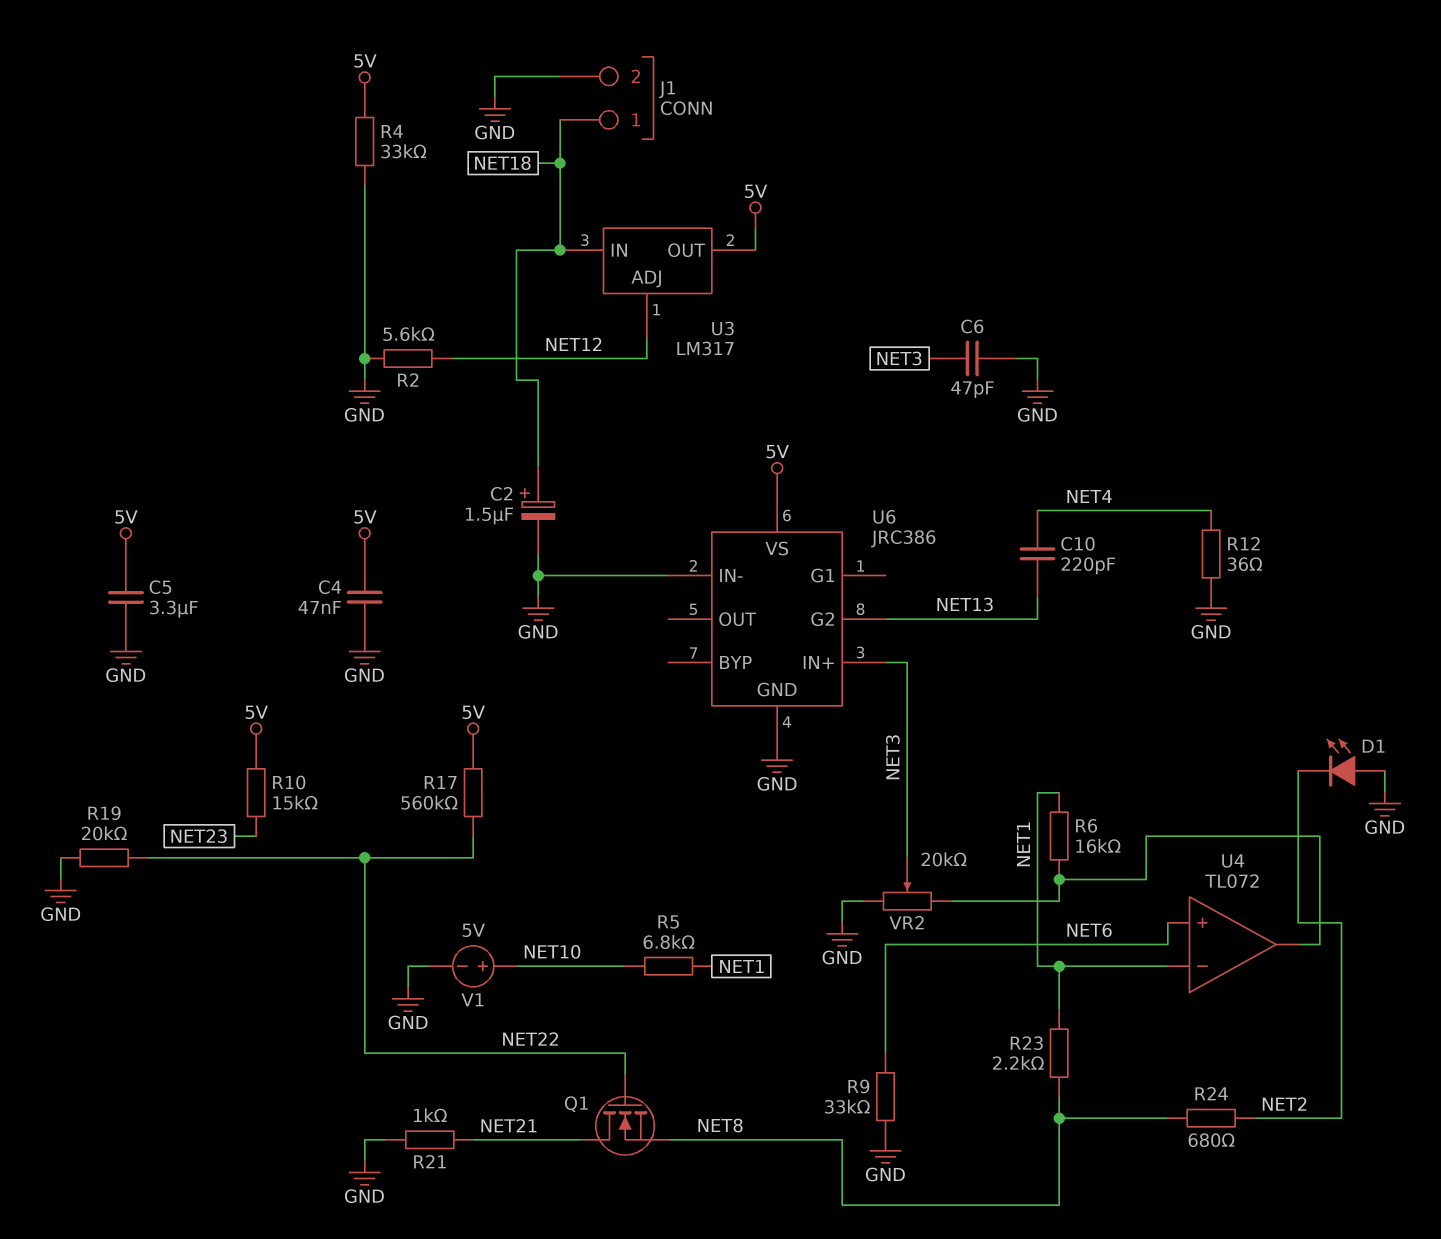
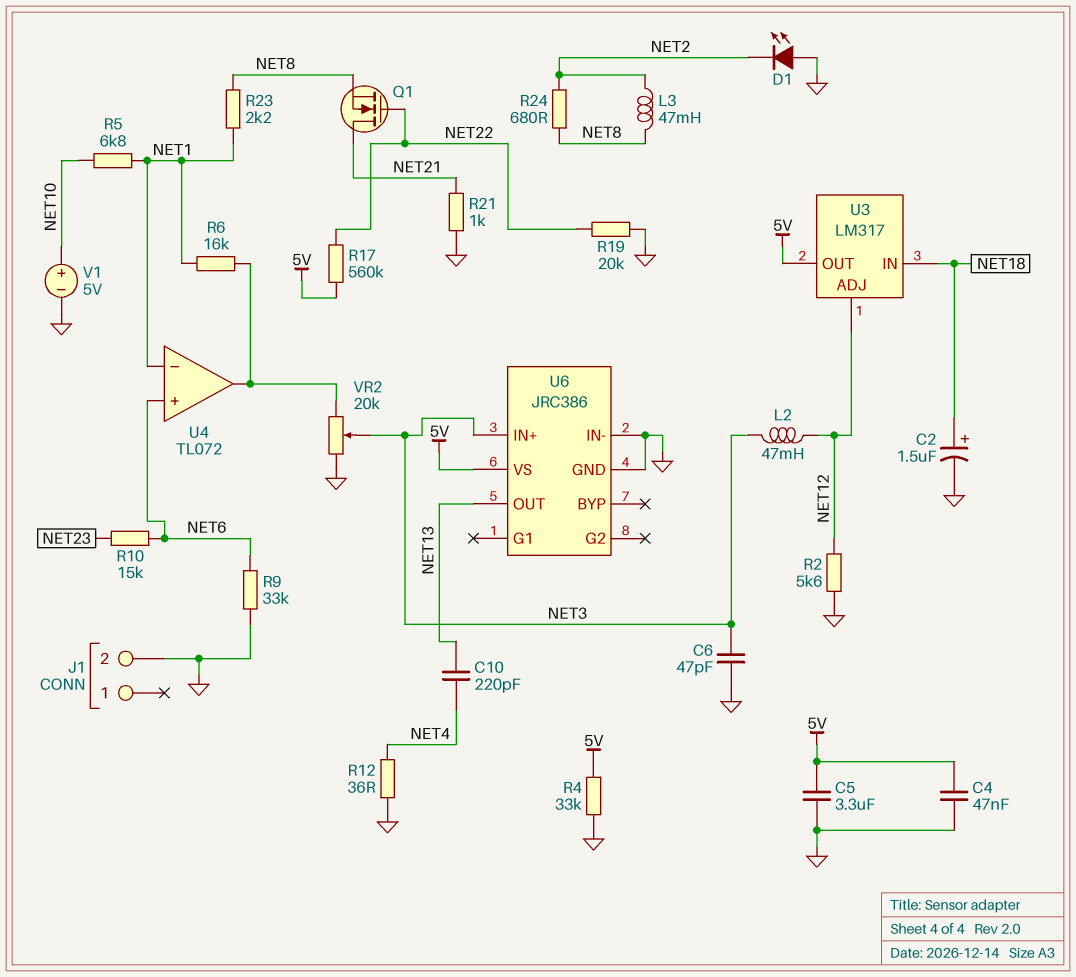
J1 pin 1: NET18 -> none
L2: none -> 47mH (NET3, NET12)
L3: none -> 47mH (NET2, NET8)
R10: 15k (5V, NET23) -> 15k (NET6, NET23)
U6 pin G2: NET13 -> none
U6 pin OUT: none -> NET13

